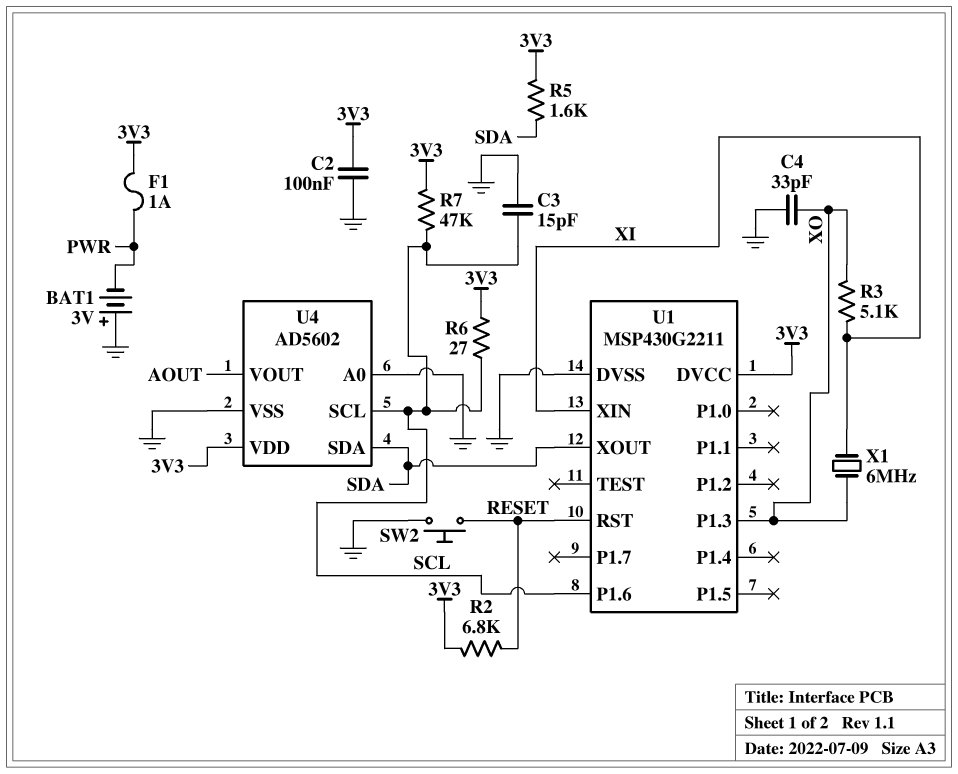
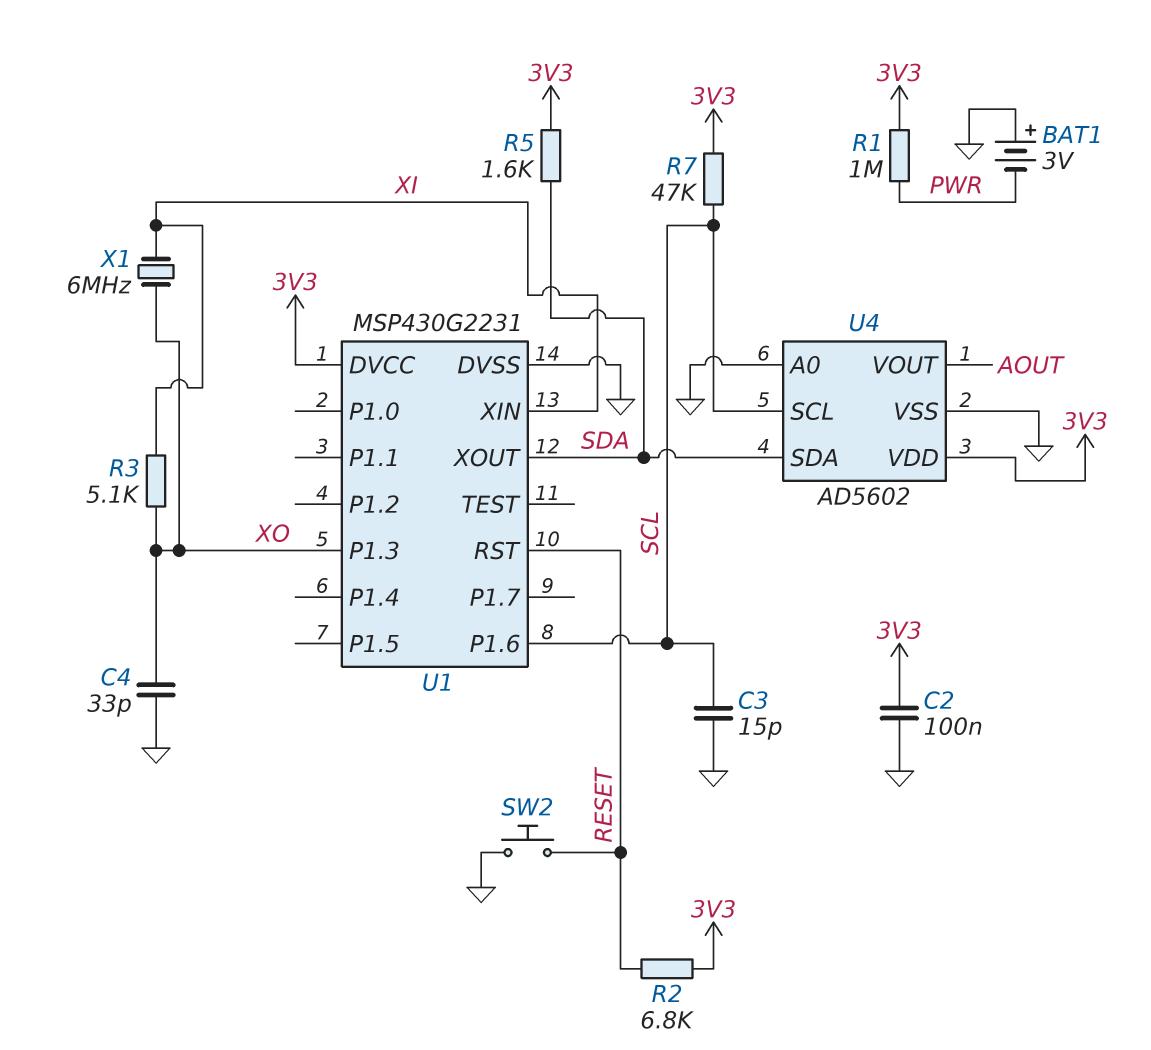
F1: 1A (3V3, PWR) -> none
R1: none -> 1M (3V3, PWR)
R6: 27 (3V3, SCL) -> none
U1: MSP430G2211 -> MSP430G2231

